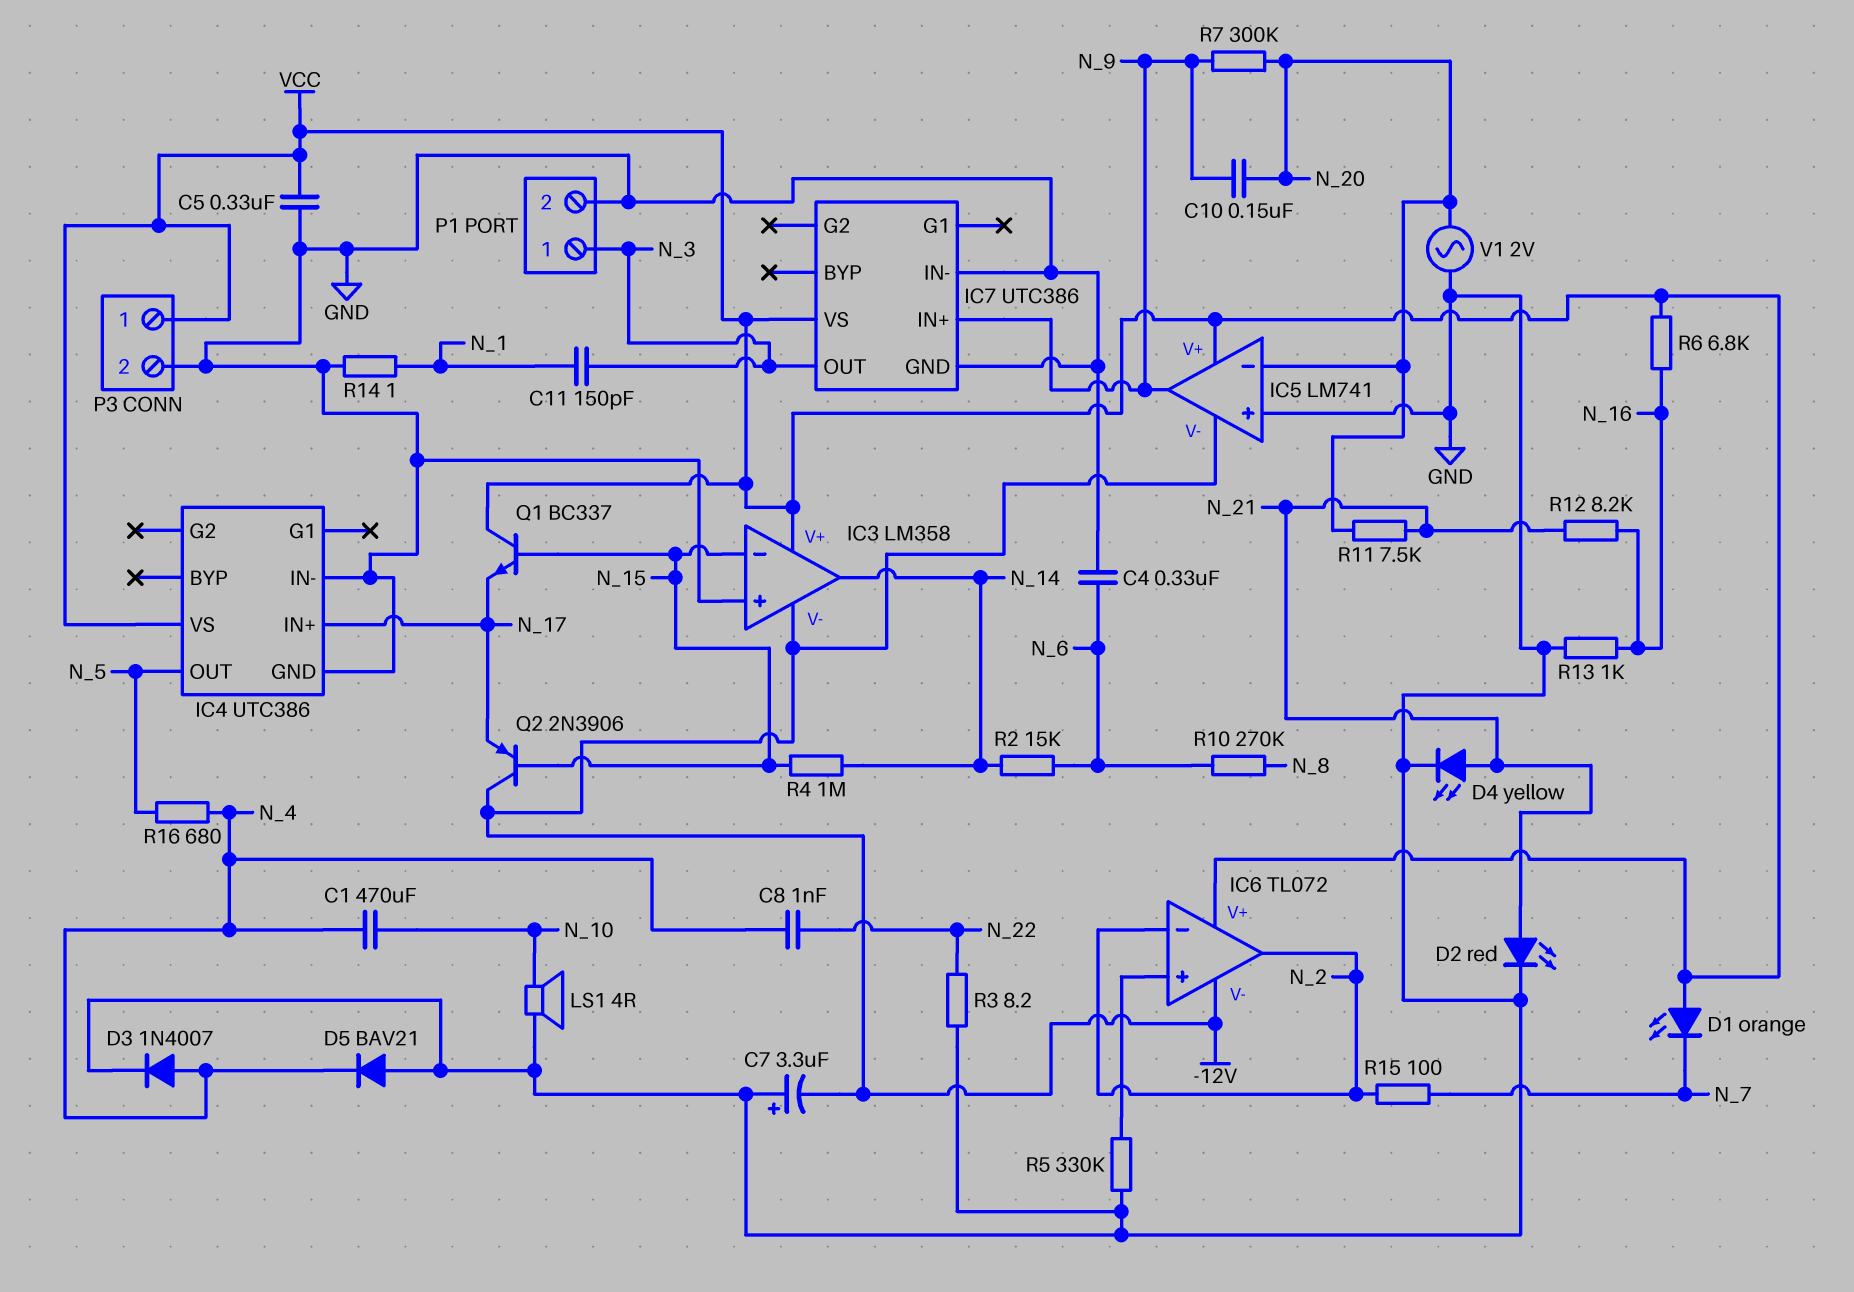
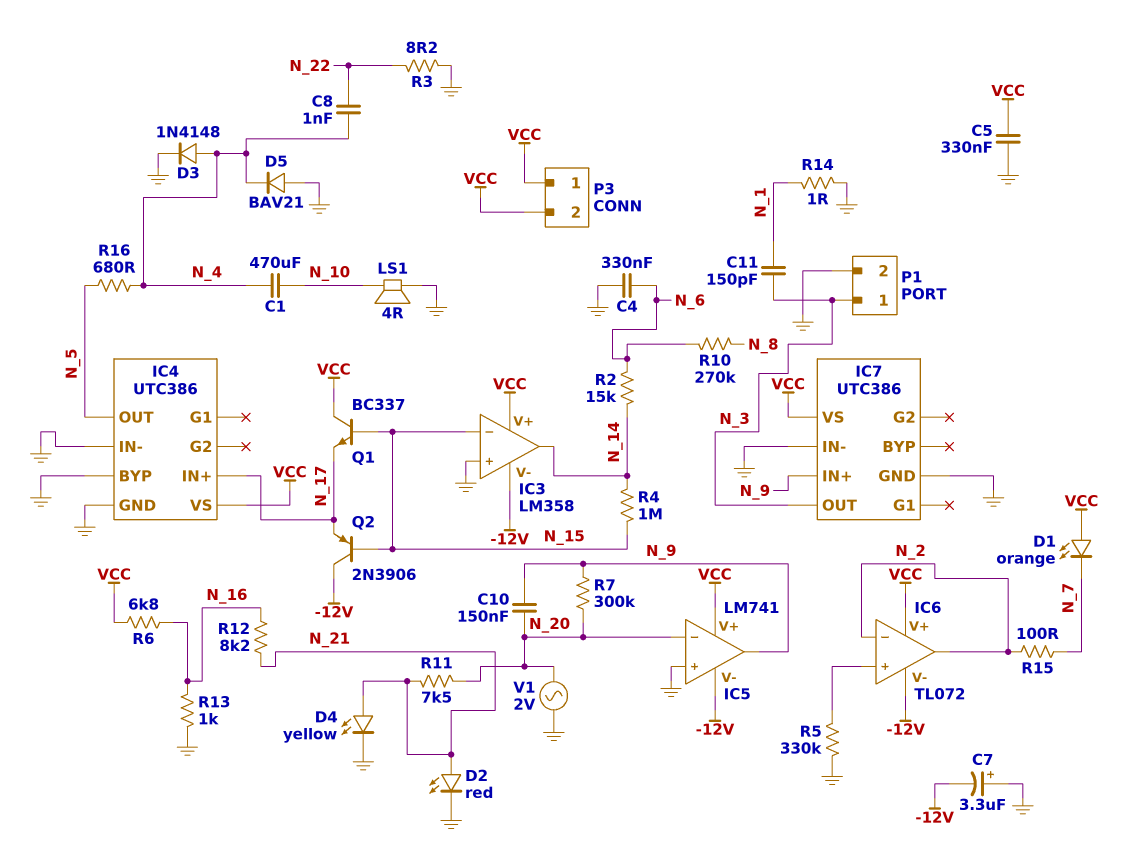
D3: diode 1N4007 (A N_4, K GND) -> diode 1N4148 (A N_4, K GND)
IC4 pin BYP: none -> GND
P3 pin 2: GND -> VCC

